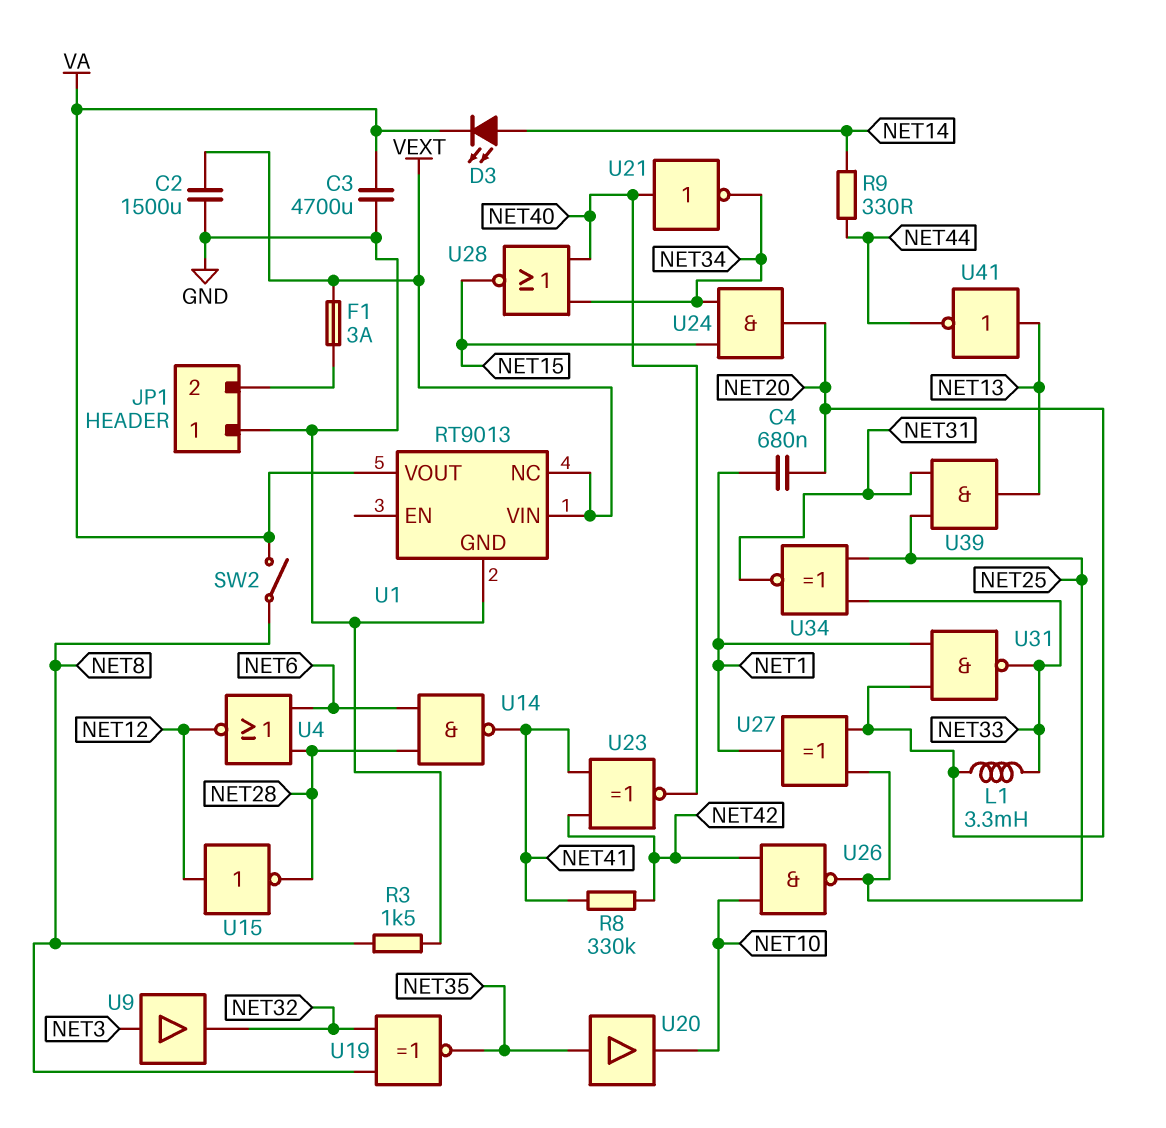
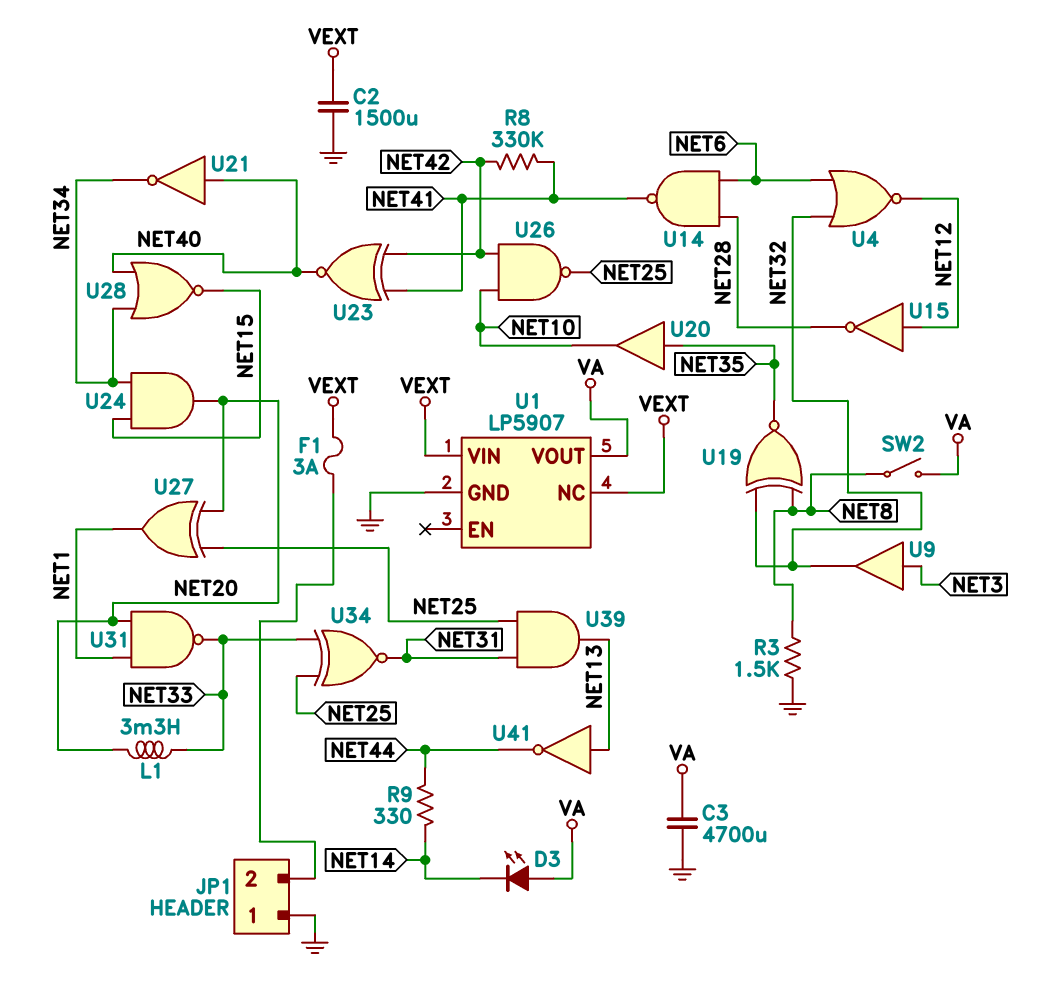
C4: 680nF (NET1, NET20) -> none
D3: LED (A NET14, K VA) -> LED (A VA, K NET14)
U1: RT9013 -> LP5907
U4: NOR (in NET6, in NET28, out NET12) -> NOR (in NET6, in NET32, out NET12)

